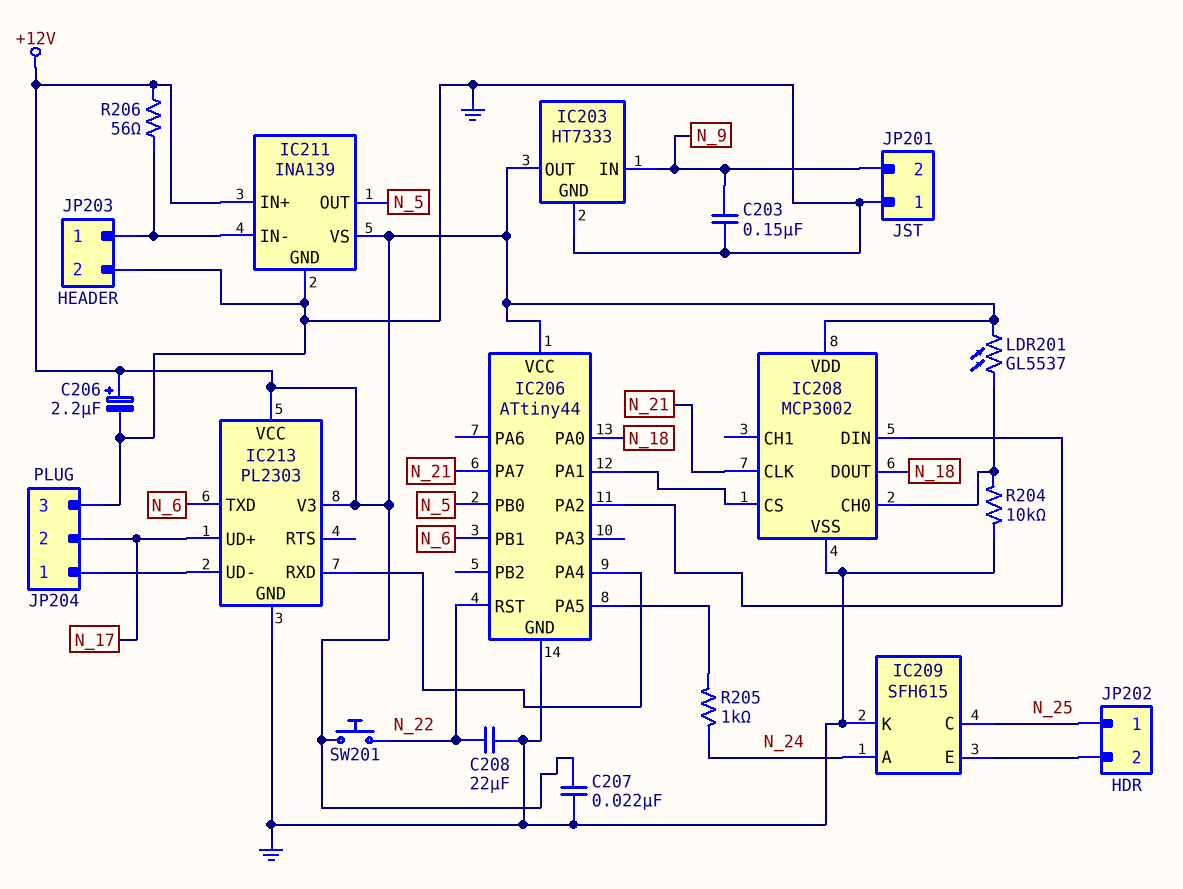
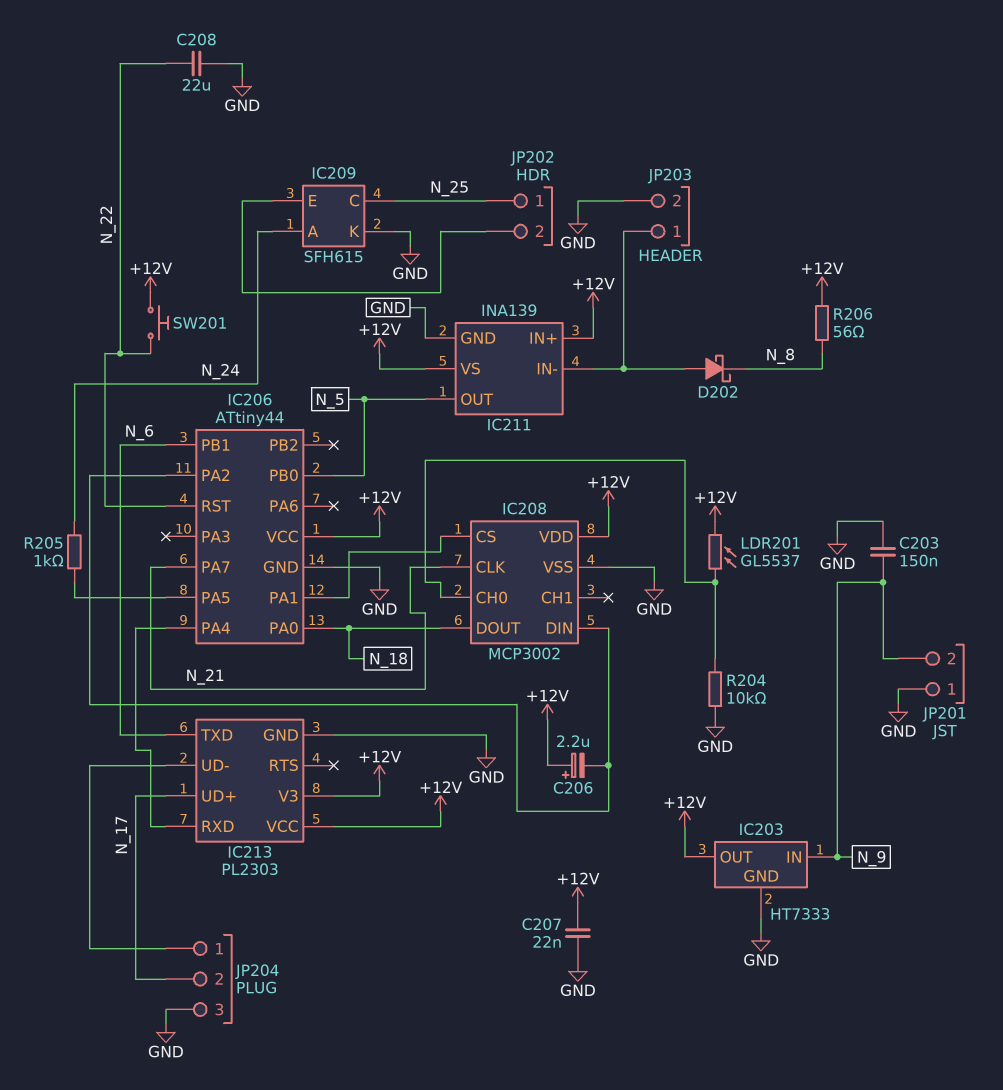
C206: 2.2uF (plus +12V, minus GND) -> 2.2uF (plus +12V, minus IC206/PA2)
D202: none -> schottky (A IC211/IN-, K N_8)
R206: 56 (+12V, IC211/IN-) -> 56 (+12V, N_8)

